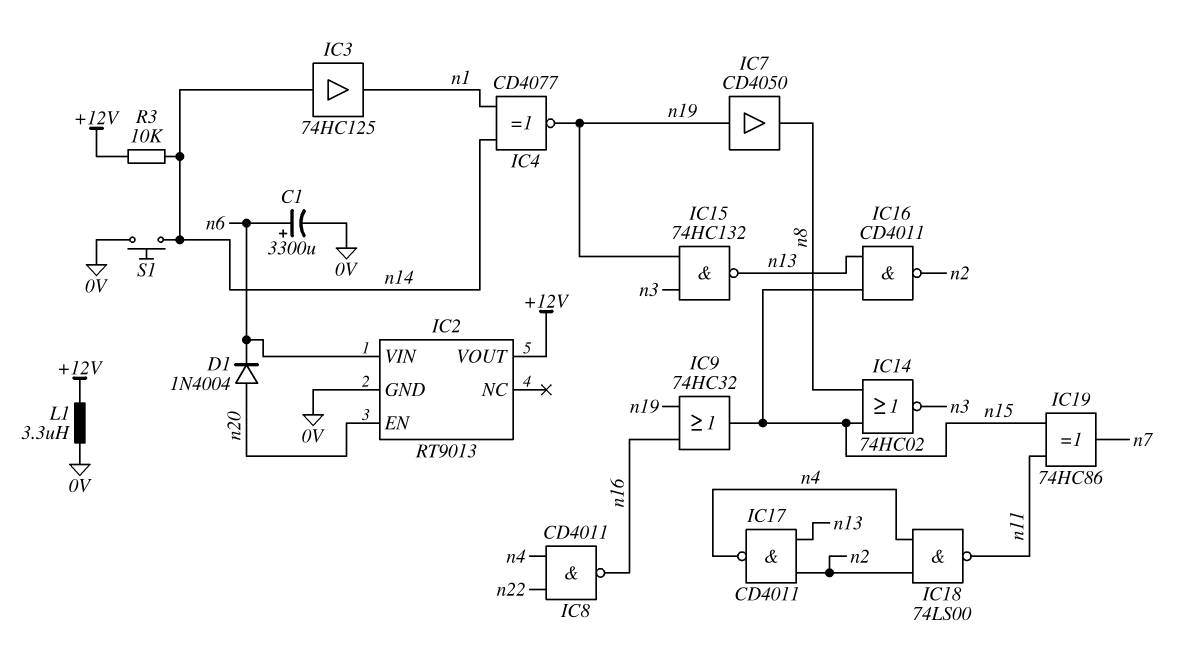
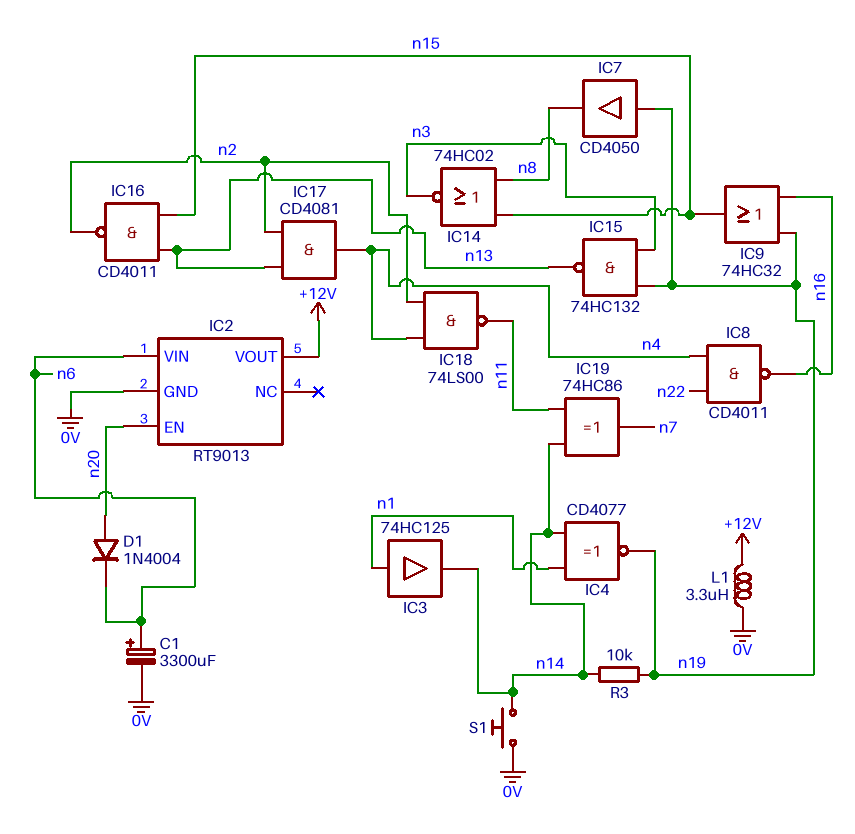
IC3: buffer 74HC125 (in n14, out n1) -> buffer 74HC125 (in n1, out n14)
IC17: NAND CD4011 (in n2, in n13, out n4) -> AND CD4081 (in n2, in n13, out n4)
IC19: XOR 74HC86 (in n11, in n15, out n7) -> XOR 74HC86 (in n11, in n14, out n7)
R3: 10k (+12V, n14) -> 10k (n14, n19)

